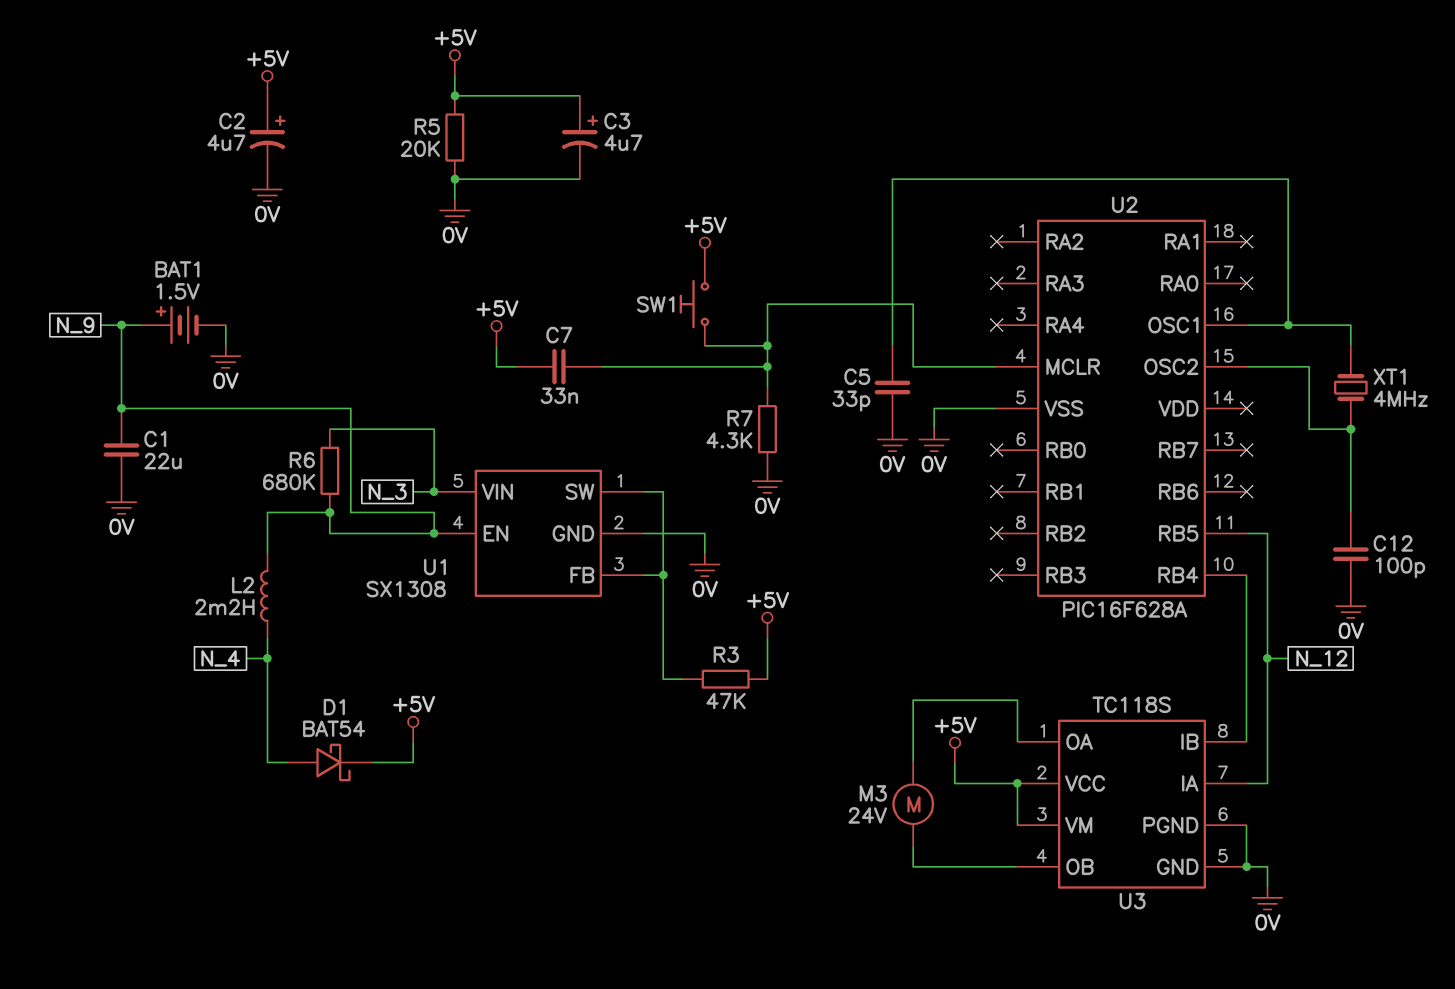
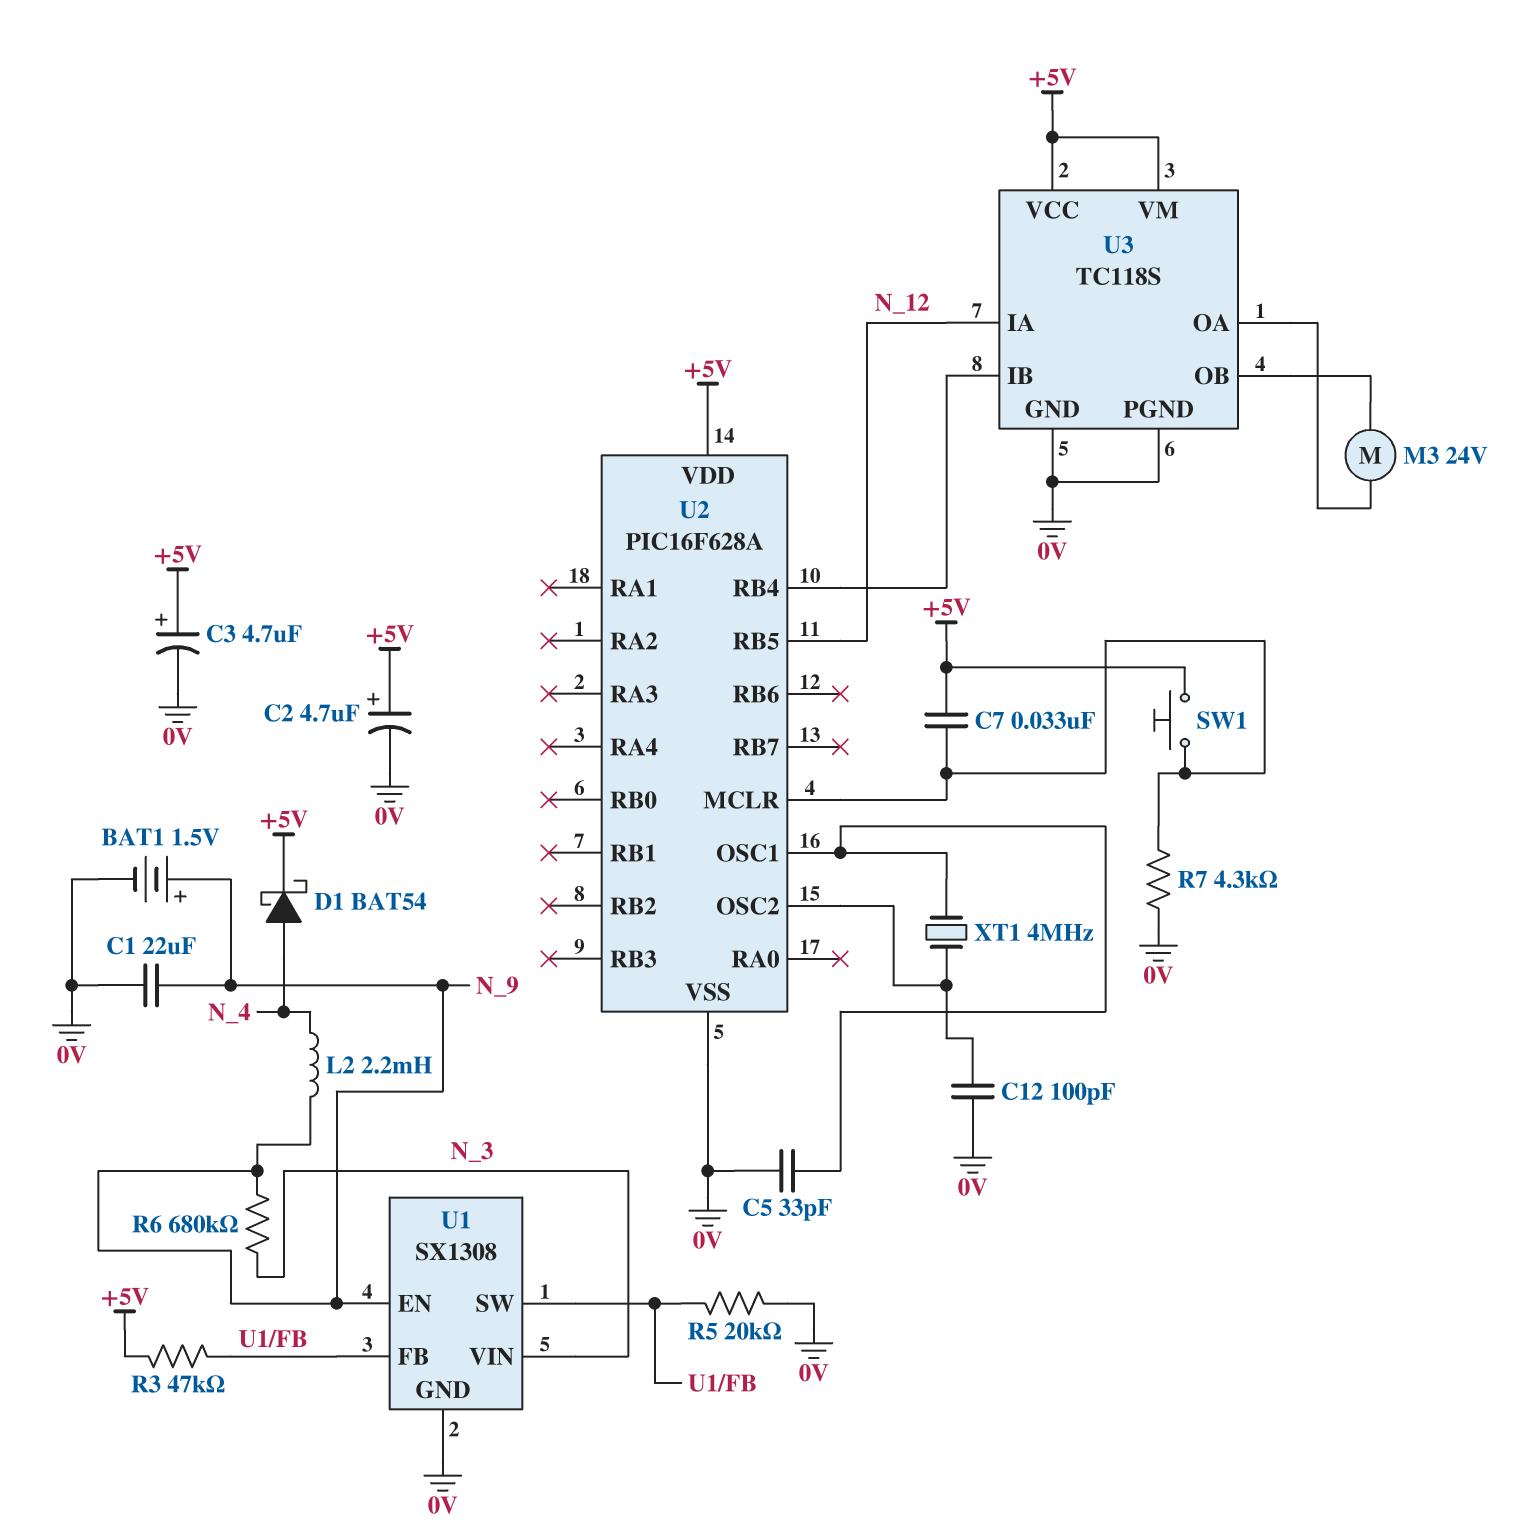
R5: 20k (+5V, 0V) -> 20k (0V, U1/FB)
U2 pin VDD: none -> +5V

